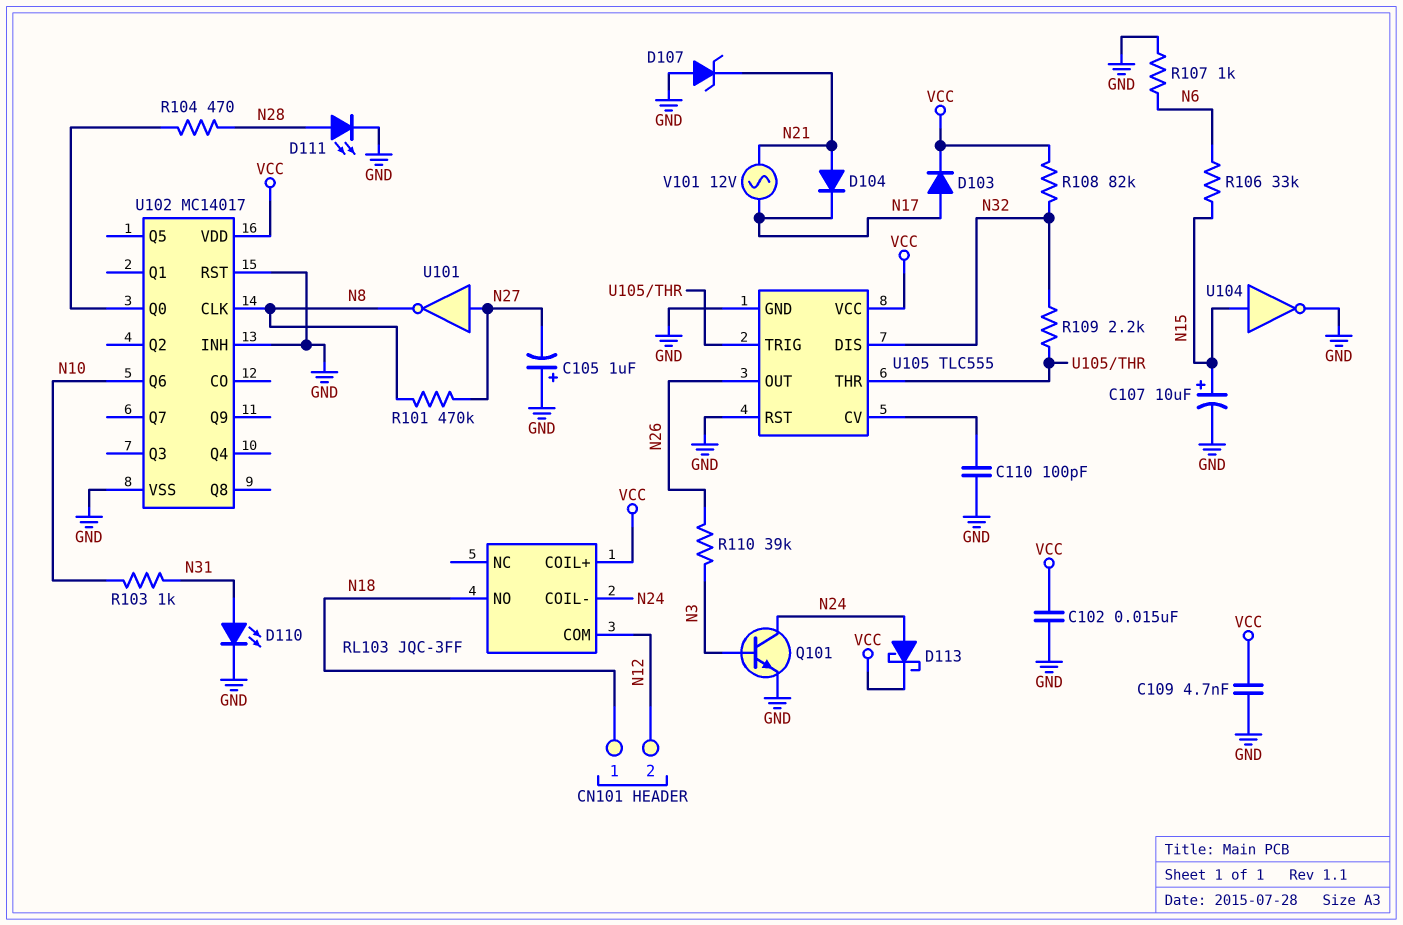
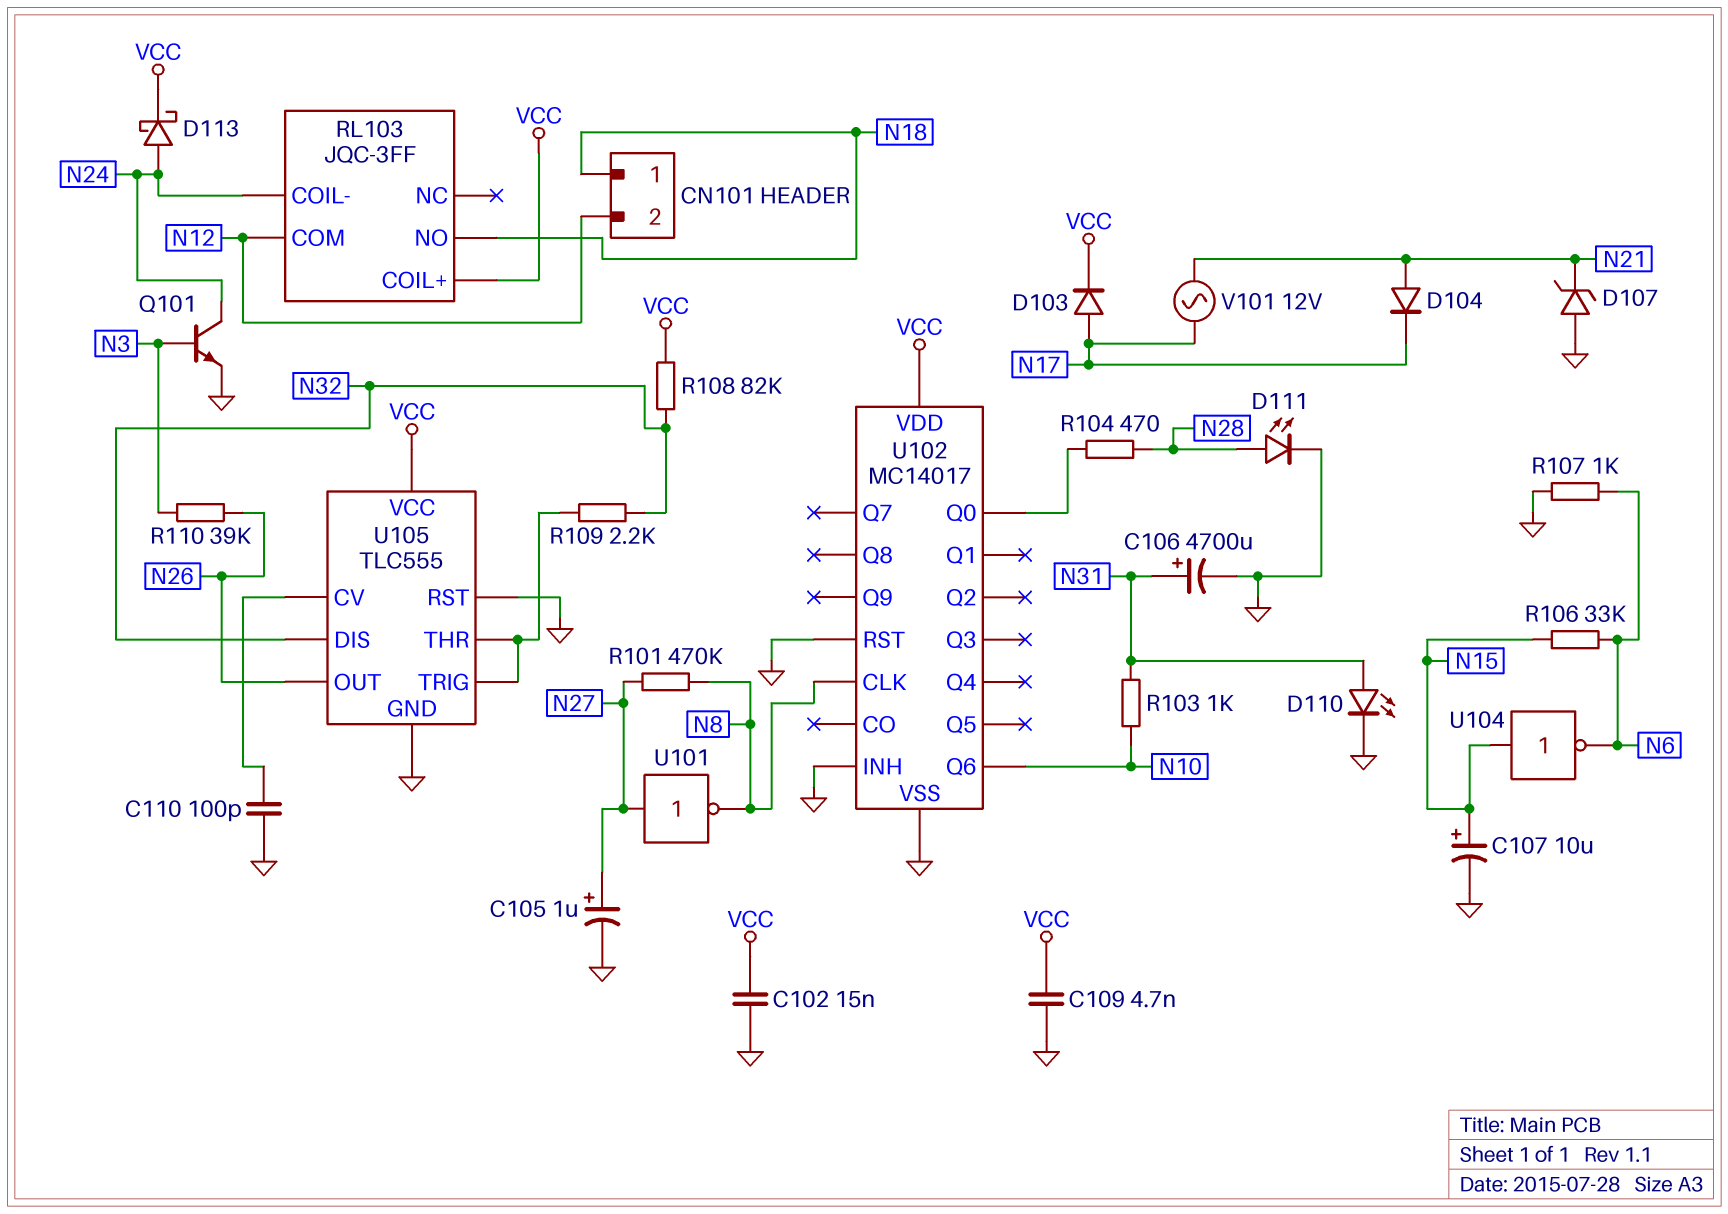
C105: 1uF (plus GND, minus N27) -> 1uF (plus N27, minus GND)
C106: none -> 4700uF (plus N31, minus GND)
U104: NOT (in N15, out GND) -> NOT (in N15, out N6)

